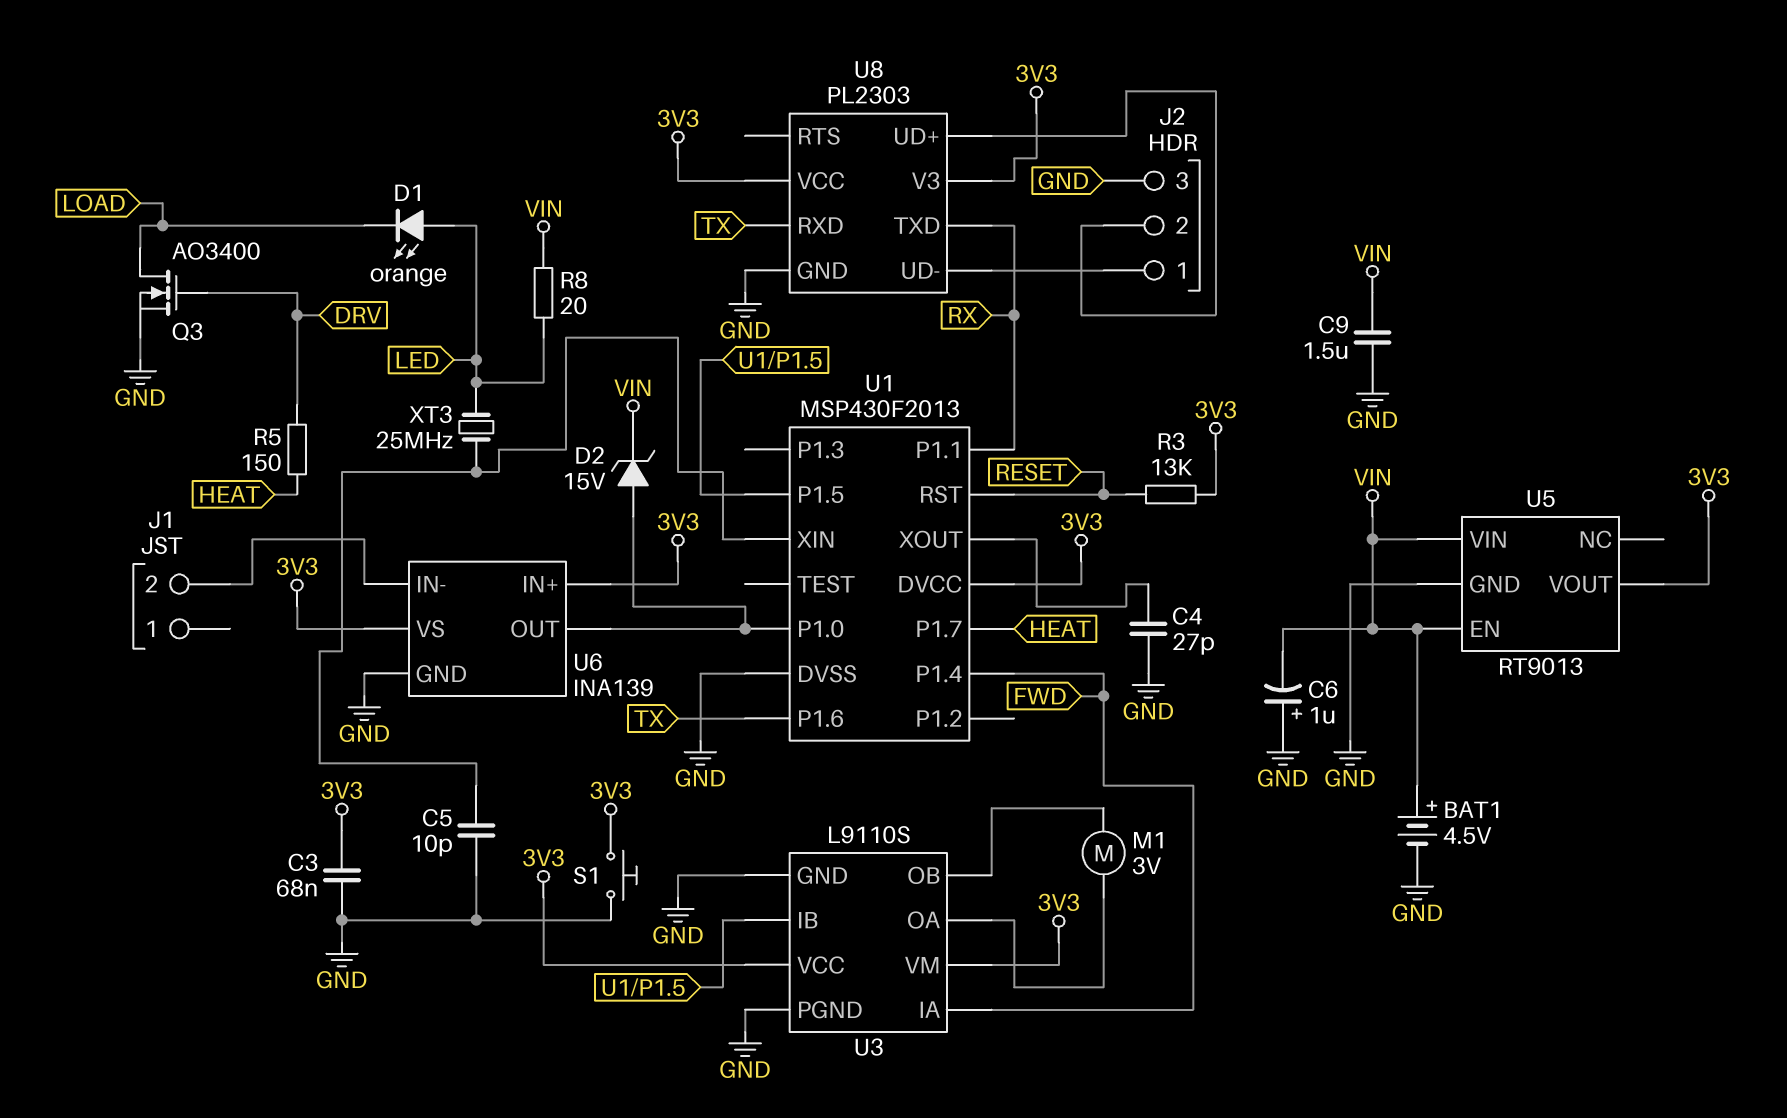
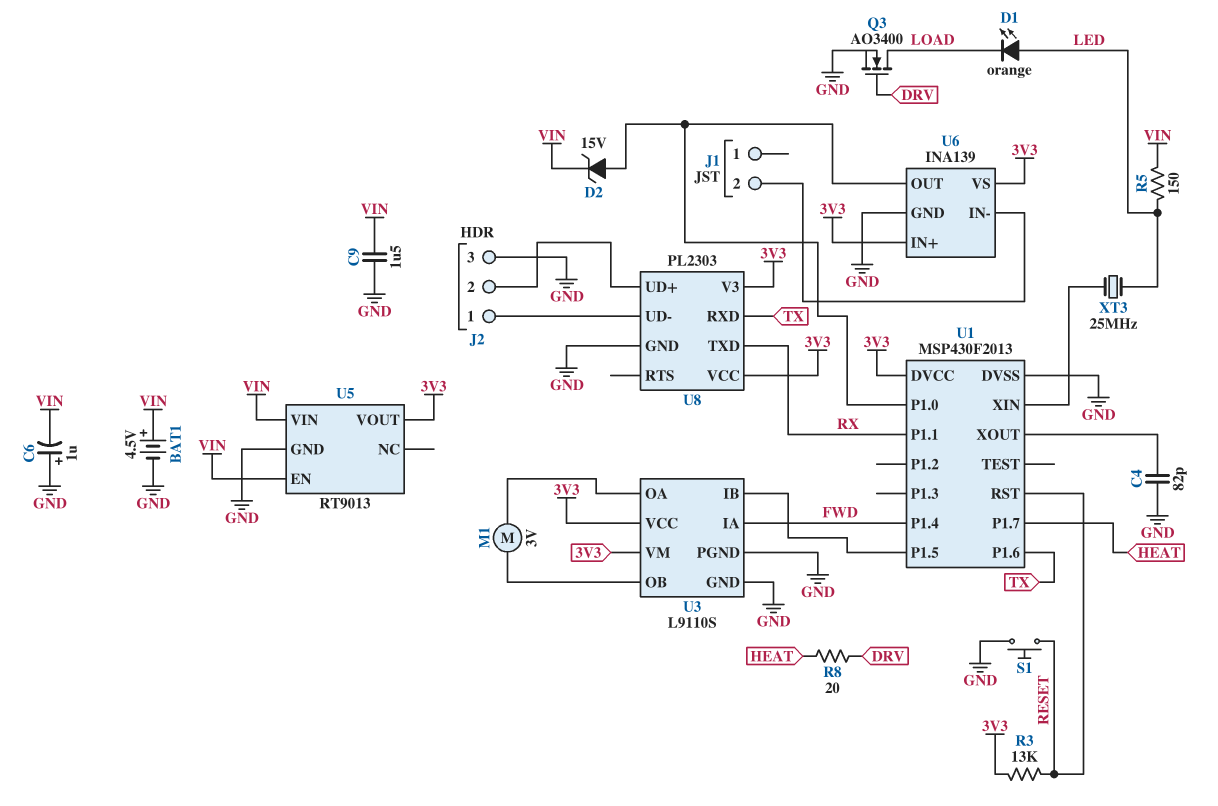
C3: 68nF (3V3, GND) -> none
C4: 27pF (GND, U1/XOUT) -> 82pF (GND, U1/XOUT)
C5: 10pF (GND, U1/XIN) -> none
R5: 150 (DRV, HEAT) -> 150 (LED, VIN)
R8: 20 (LED, VIN) -> 20 (DRV, HEAT)
S1: button (3V3, GND) -> button (GND, RESET)

